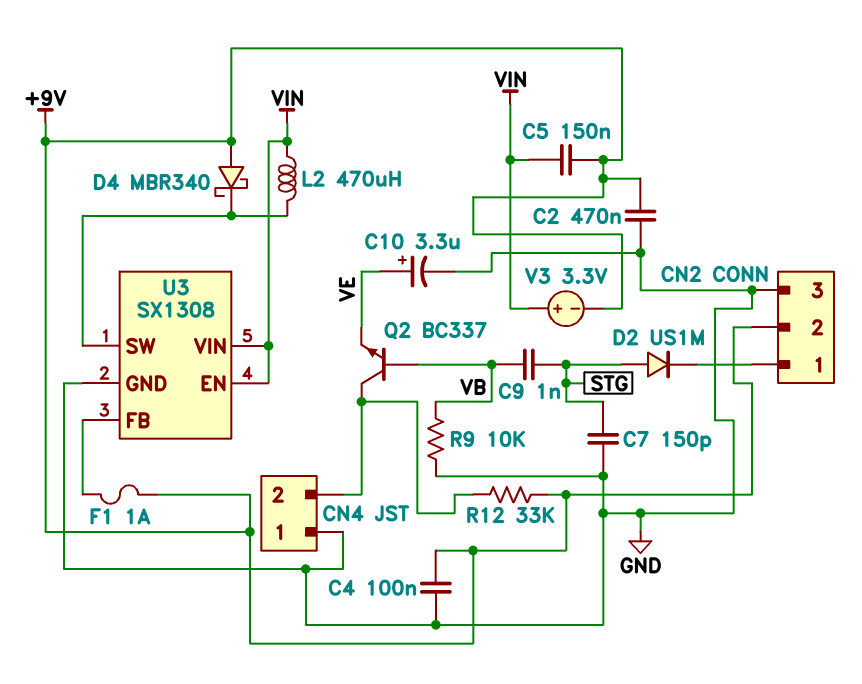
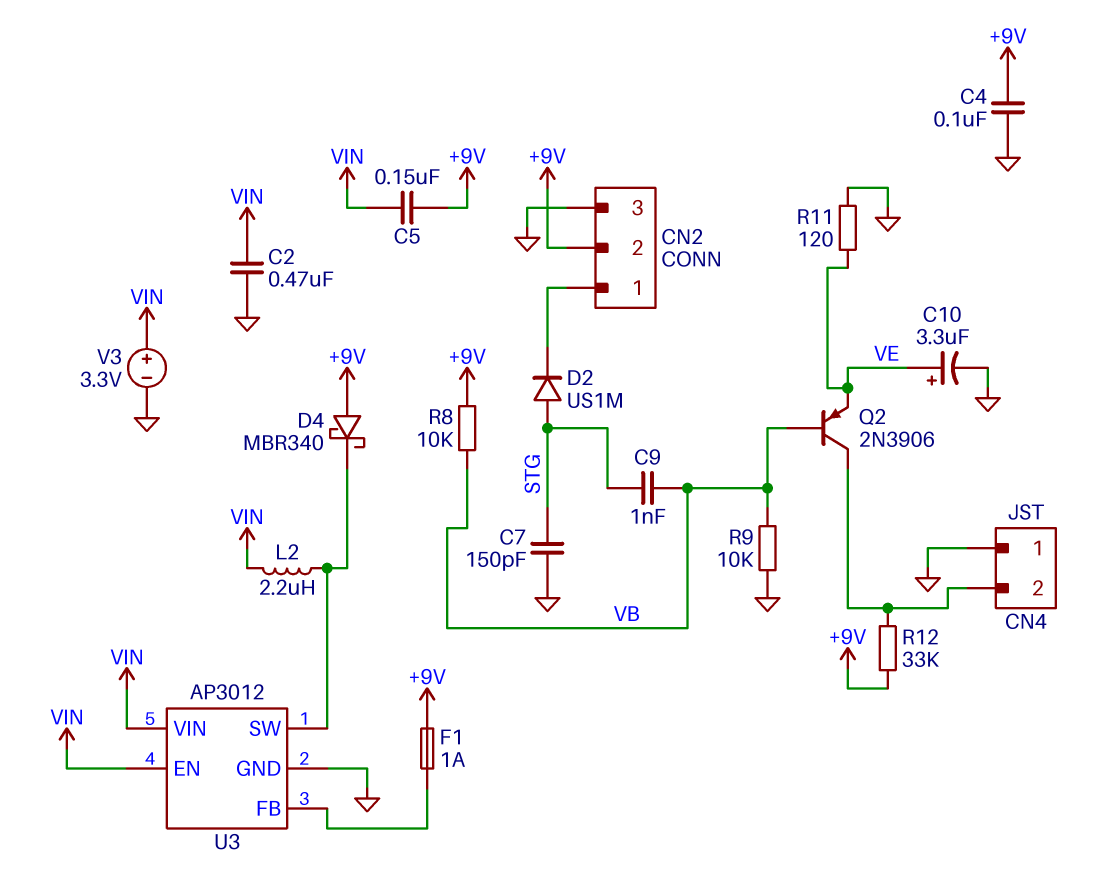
C2: 470nF (+9V, GND) -> 470nF (GND, VIN)
L2: 470uH (U3/SW, VIN) -> 2.2uH (U3/SW, VIN)
Q2: NPN BC337 (B VB, C CN4/2, E VE) -> PNP 2N3906 (B VB, C CN4/2, E VE)
R8: none -> 10k (+9V, VB)
R11: none -> 120 (GND, VE)
U3: SX1308 -> AP3012
V3: 3.3V (plus VIN, minus +9V) -> 3.3V (plus VIN, minus GND)

